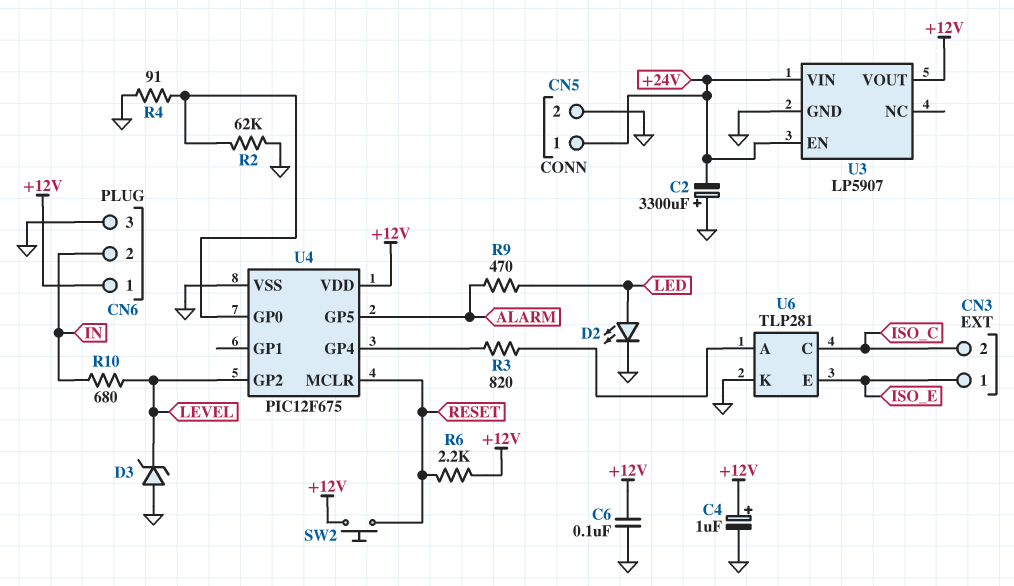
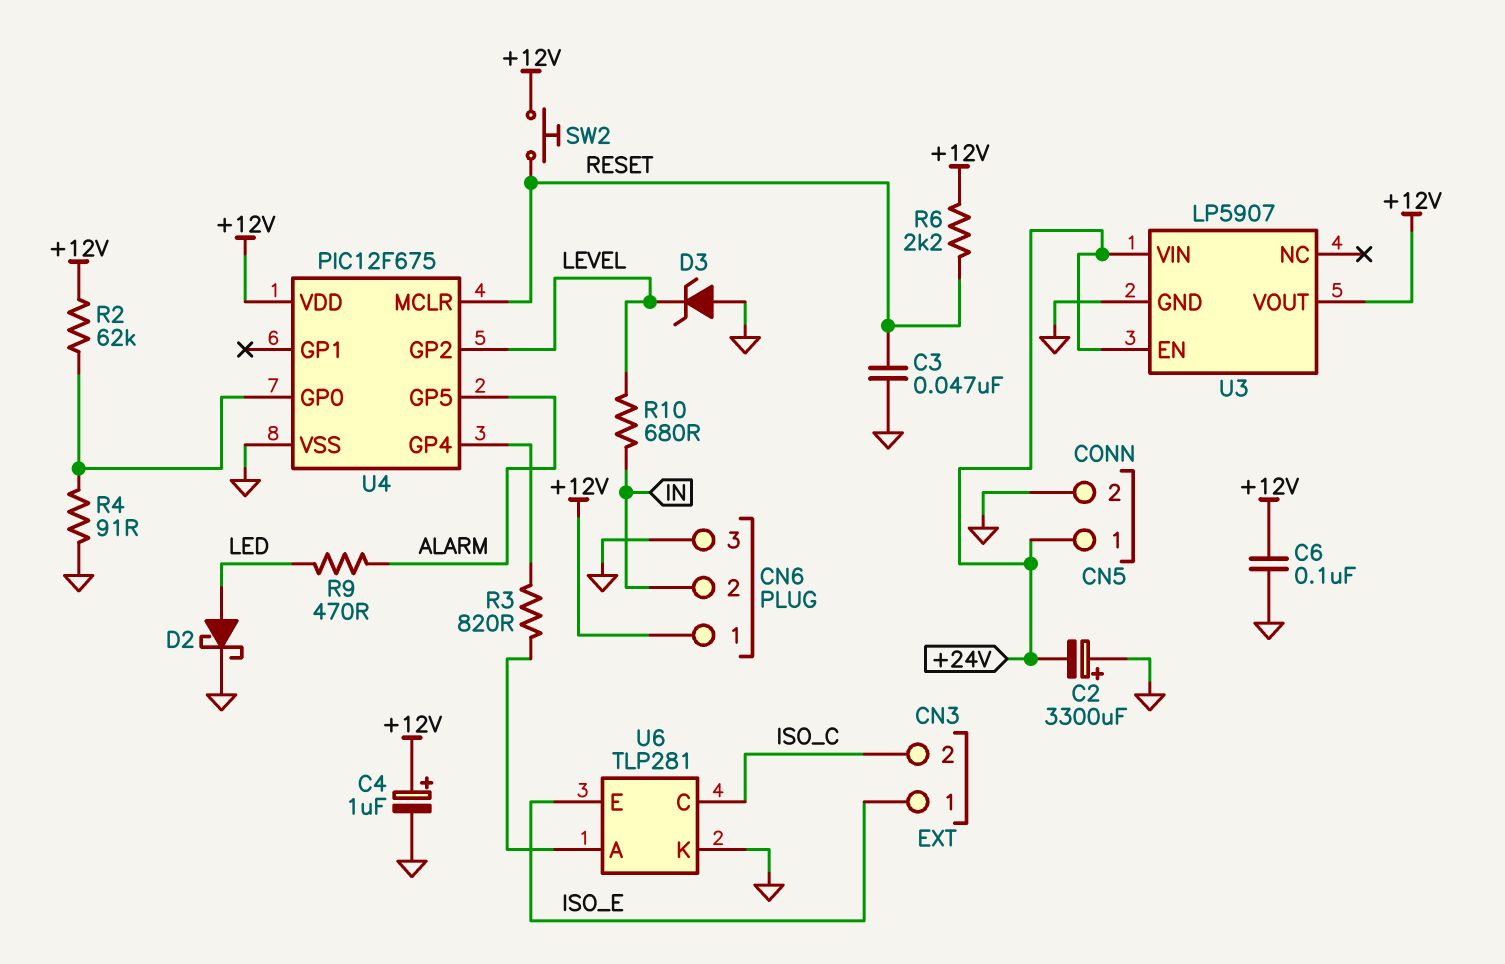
C3: none -> 47nF (GND, RESET)
D2: LED (A LED, K GND) -> schottky (A LED, K GND)
R2: 62k (GND, U4/GP0) -> 62k (+12V, U4/GP0)

